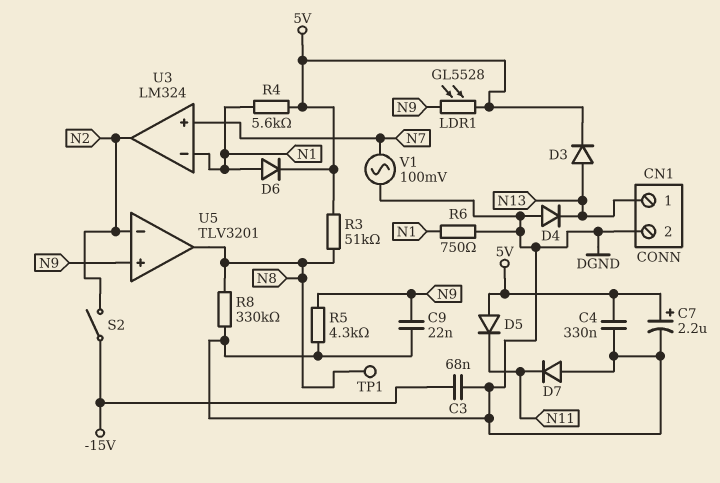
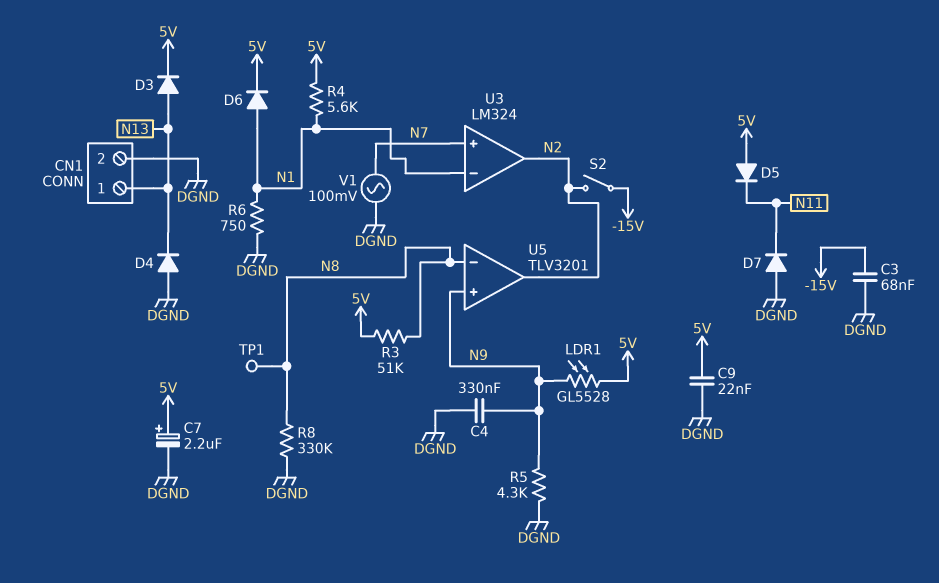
C4: 330nF (5V, DGND) -> 330nF (DGND, N9)
C9: 22nF (DGND, N9) -> 22nF (5V, DGND)
U5 pin in-: N2 -> N8
U5 pin out: N8 -> N2

